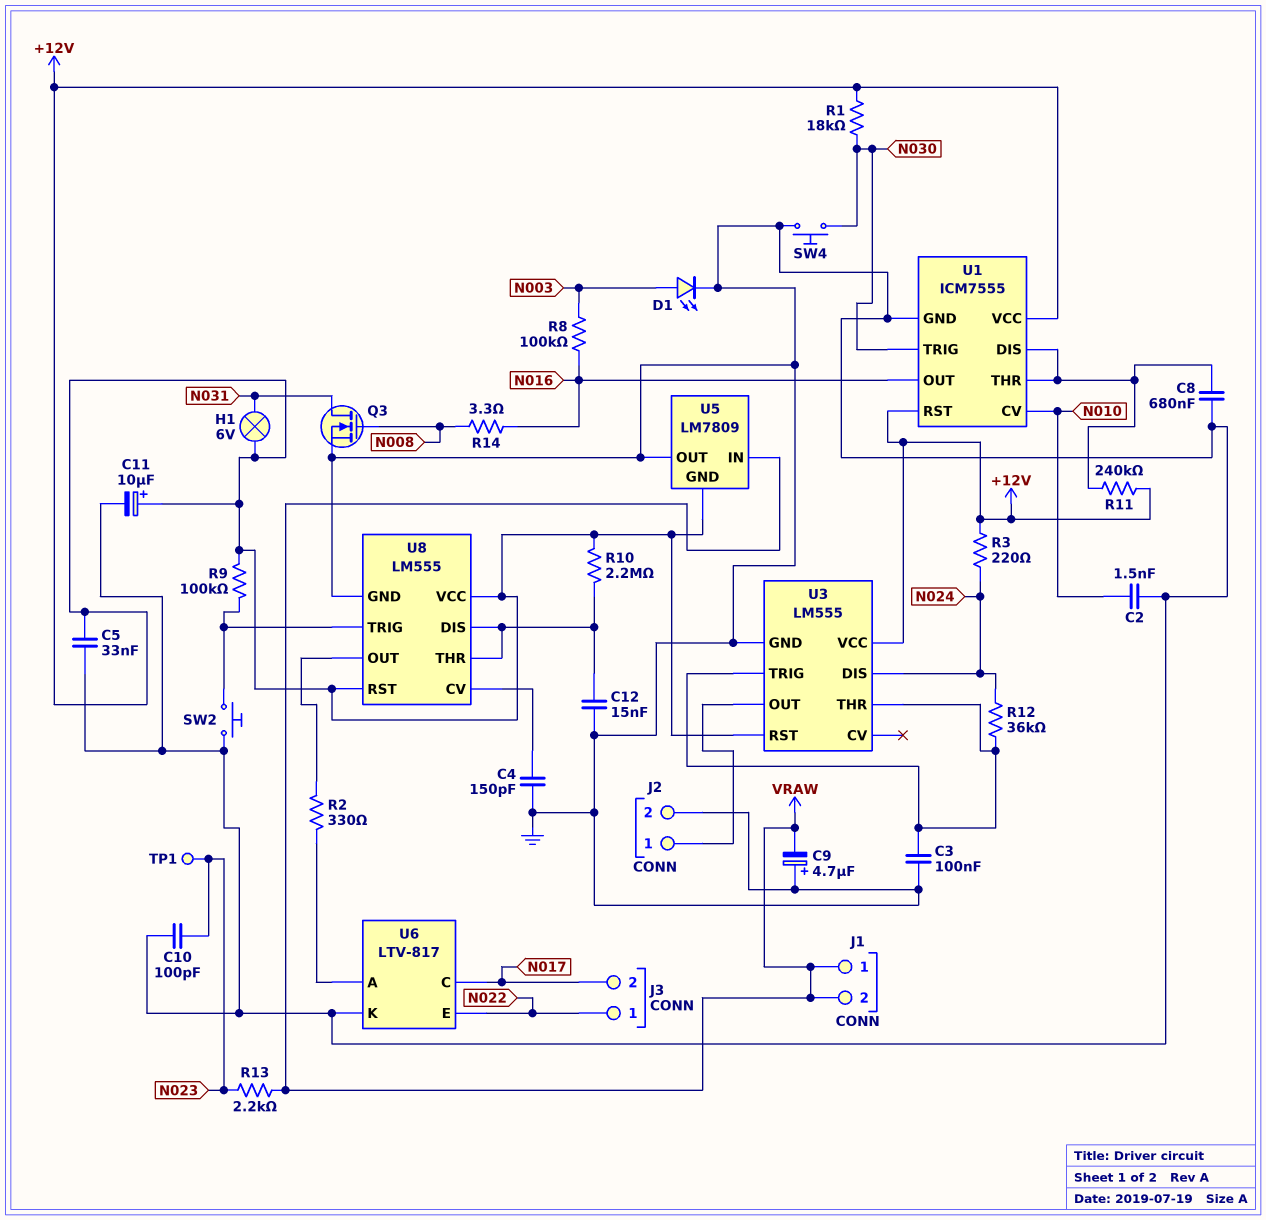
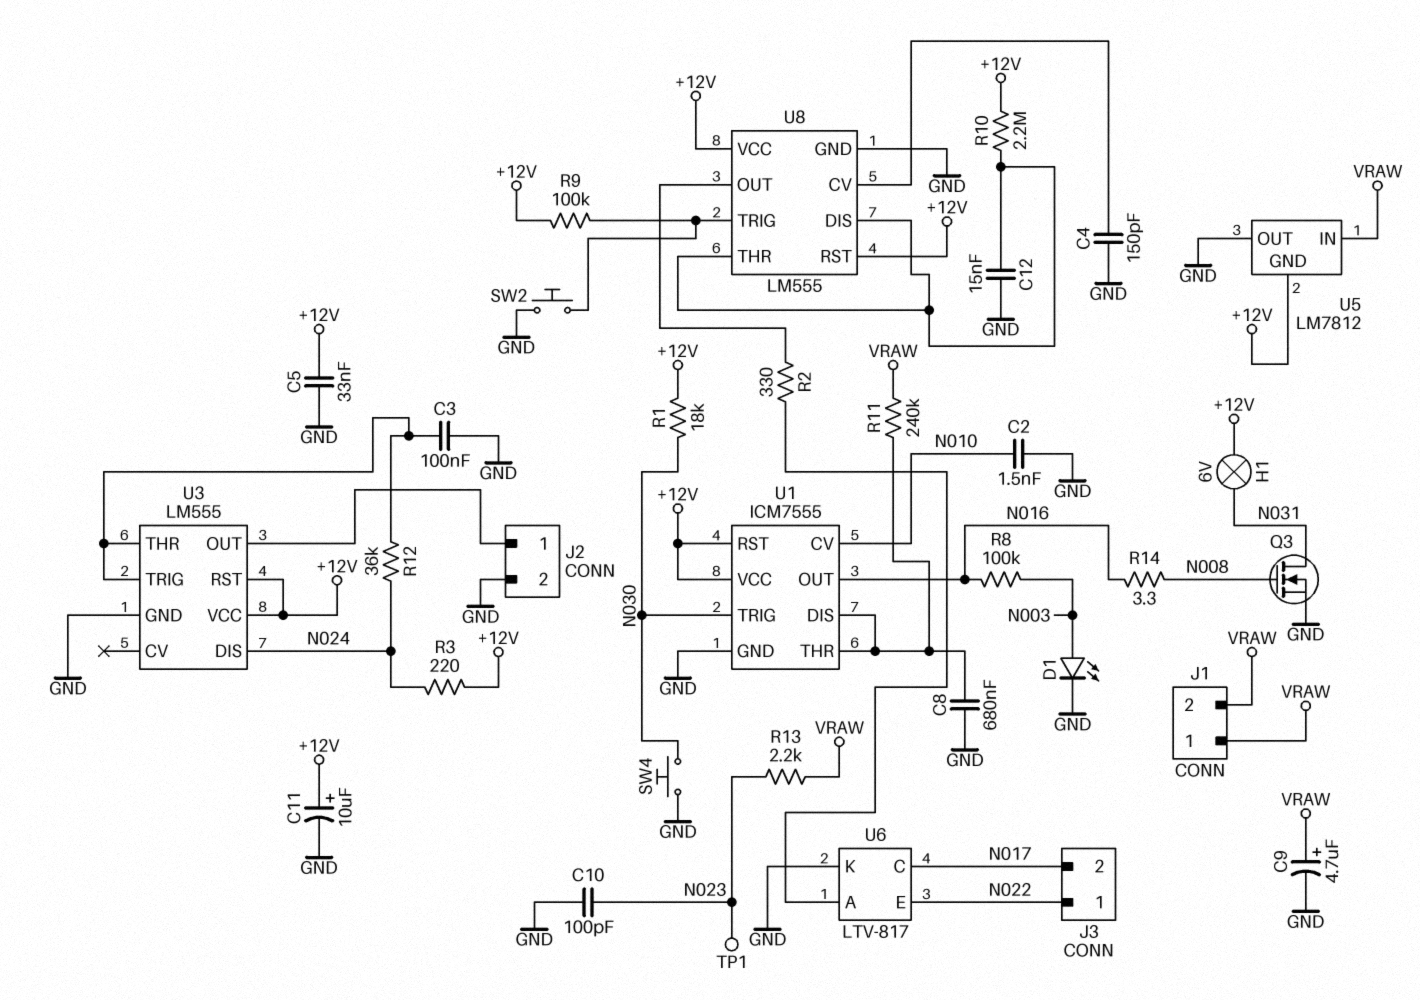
C9: 4.7uF (plus GND, minus VRAW) -> 4.7uF (plus VRAW, minus GND)
R11: 240k (+12V, U1/DIS) -> 240k (U1/DIS, VRAW)
U5: LM7809 -> LM7812

